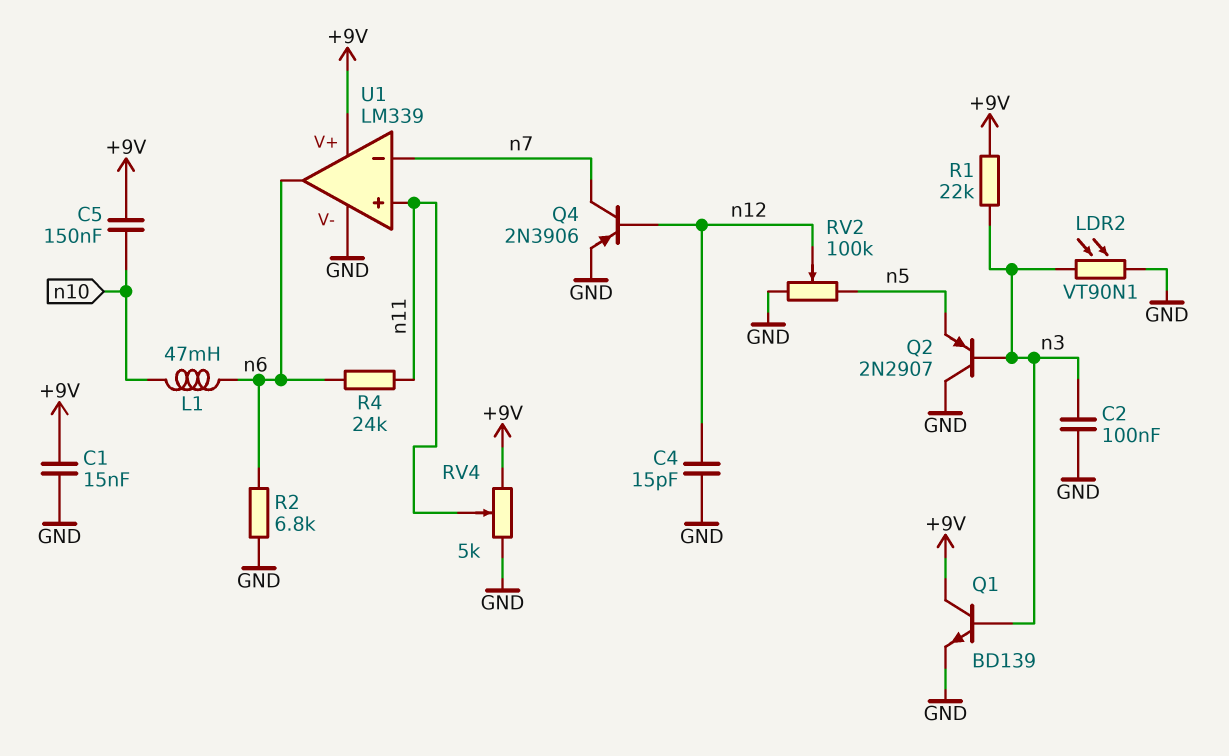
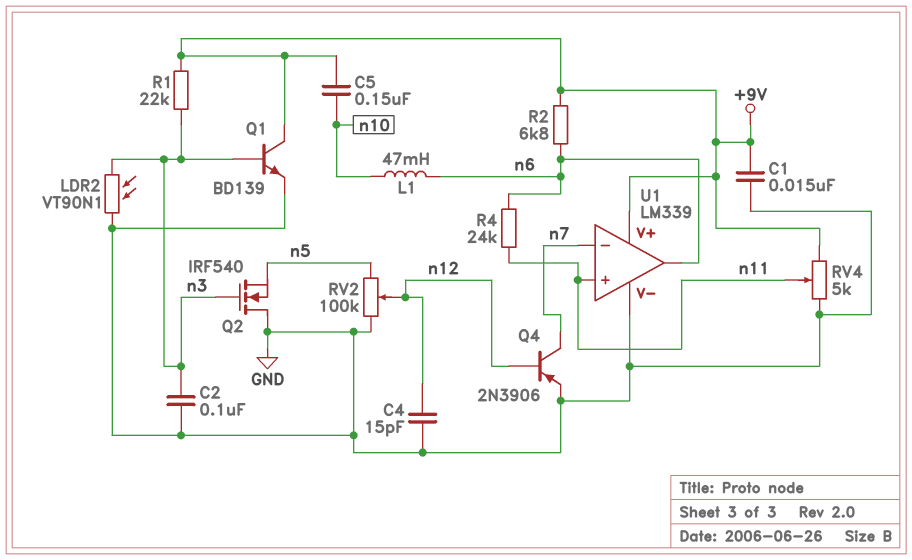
Q2: PNP 2N2907 (B n3, C GND, E n5) -> NMOS IRF540 (G n3, D GND, S n5)
R2: 6.8k (GND, n6) -> 6.8k (+9V, n6)

